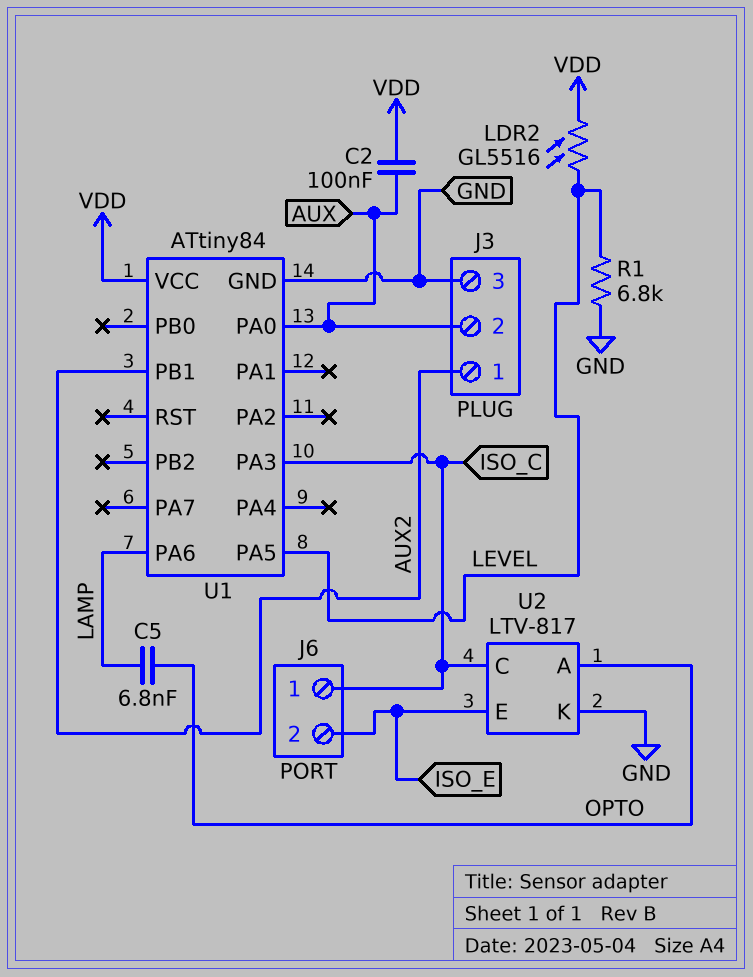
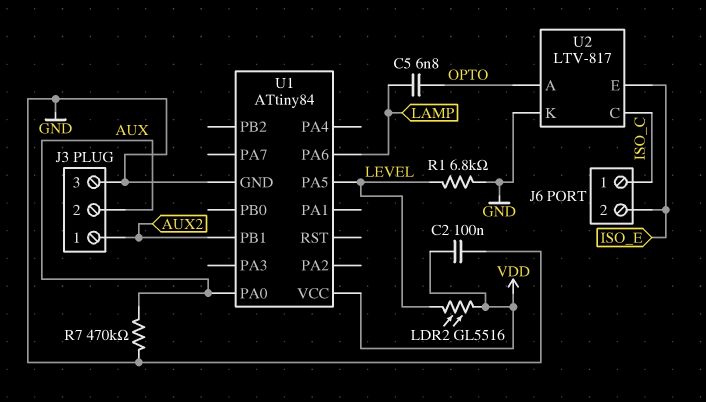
C2: 100nF (AUX, VDD) -> 100nF (GND, VDD)
R7: none -> 470k (AUX, GND)
U1 pin PA3: ISO_C -> none

